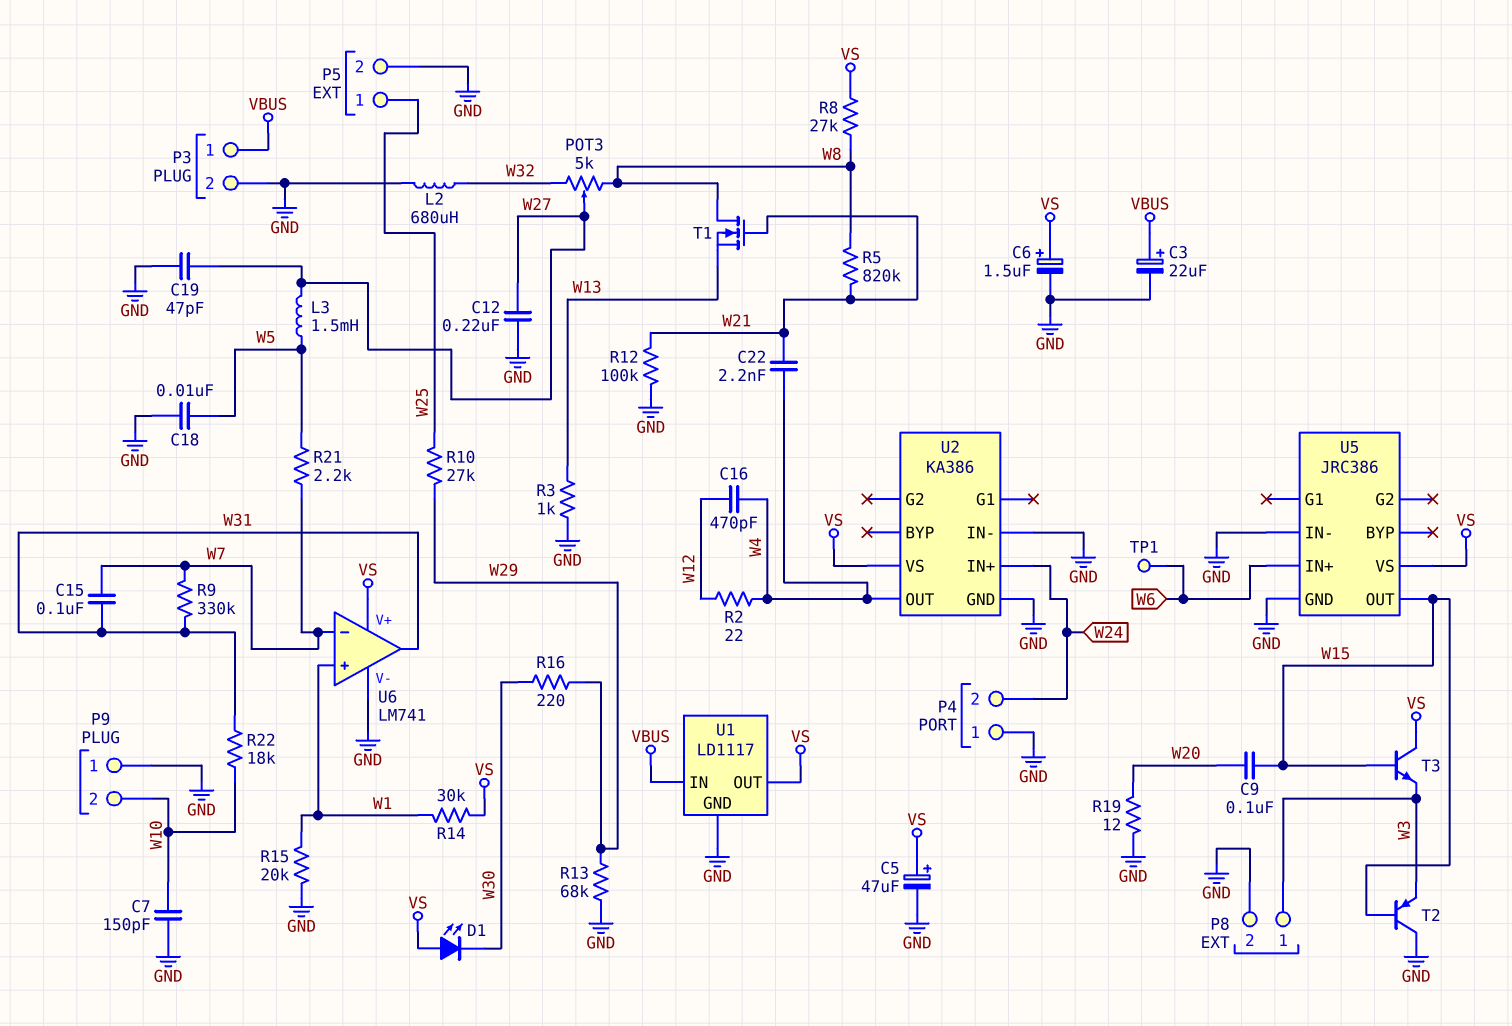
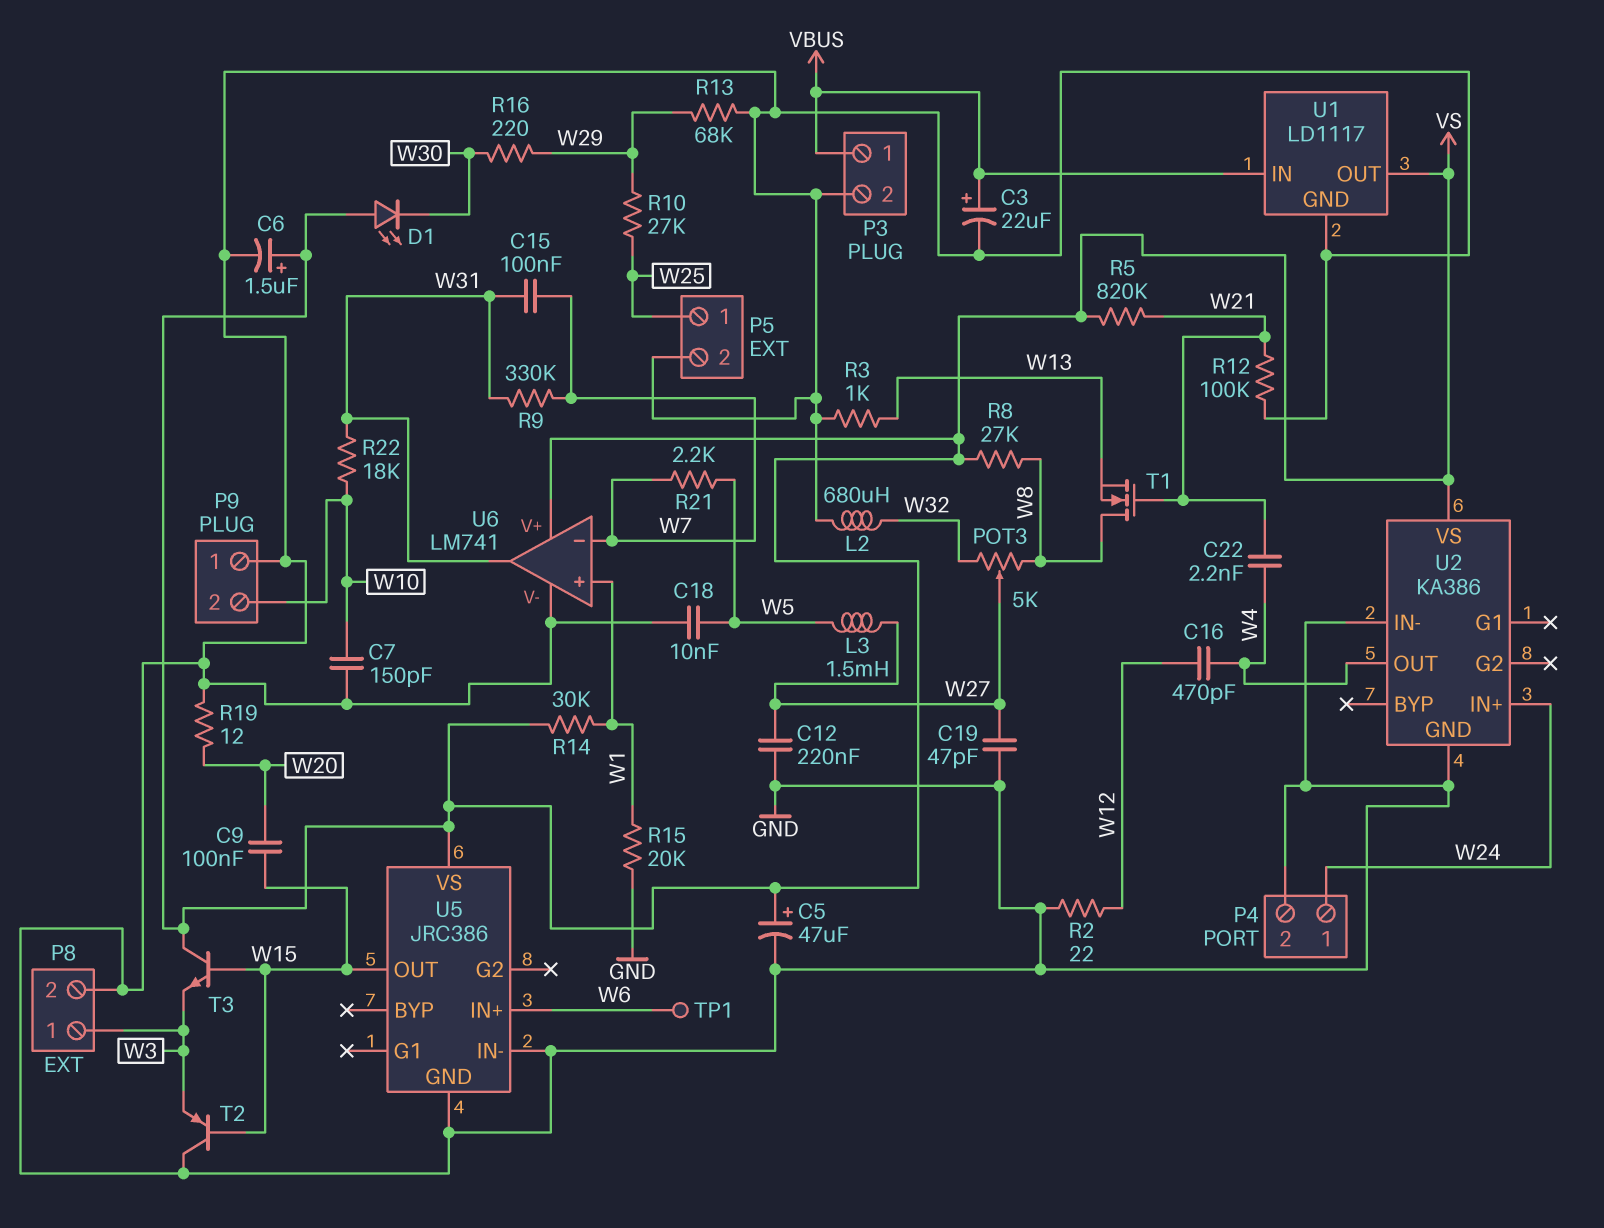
P4 pin 1: GND -> W24
P4 pin 2: W24 -> GND
R2: 22 (W4, W12) -> 22 (GND, W12)
R5: 820k (W8, W21) -> 820k (VS, W21)

